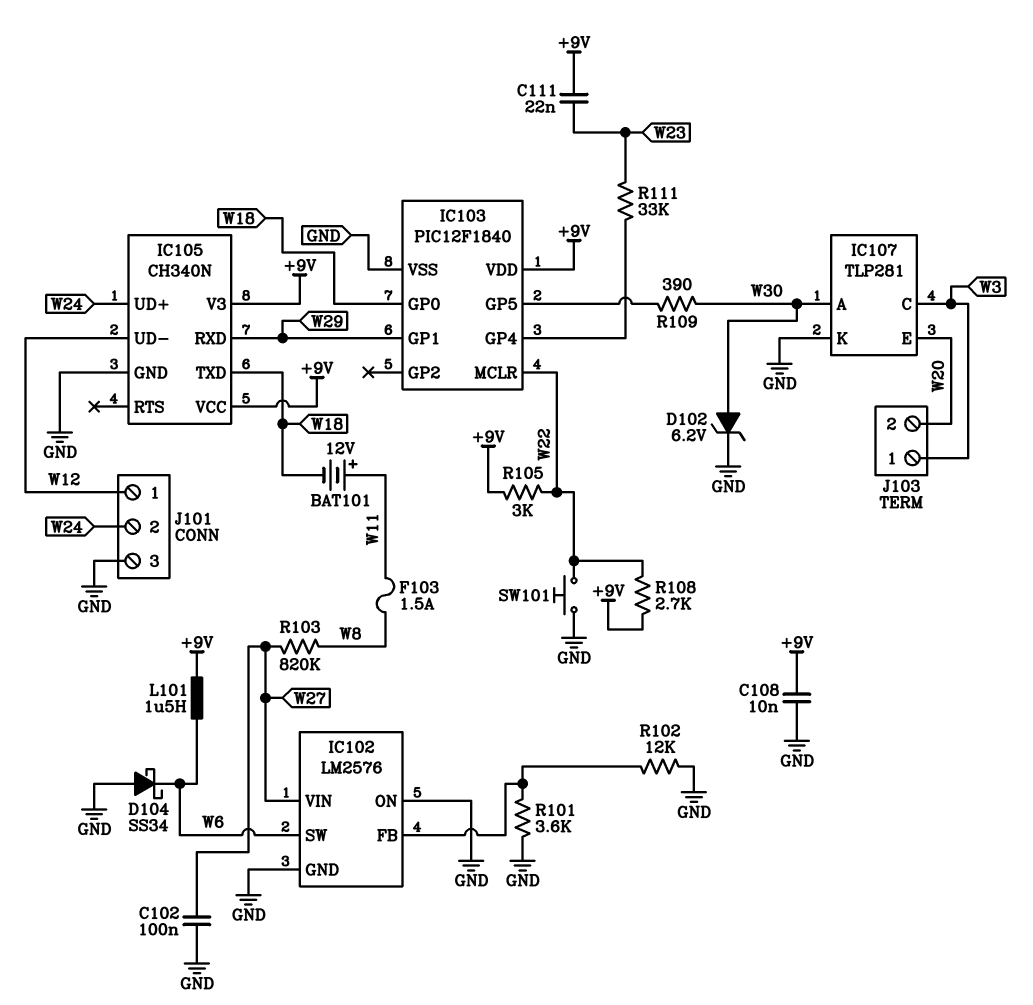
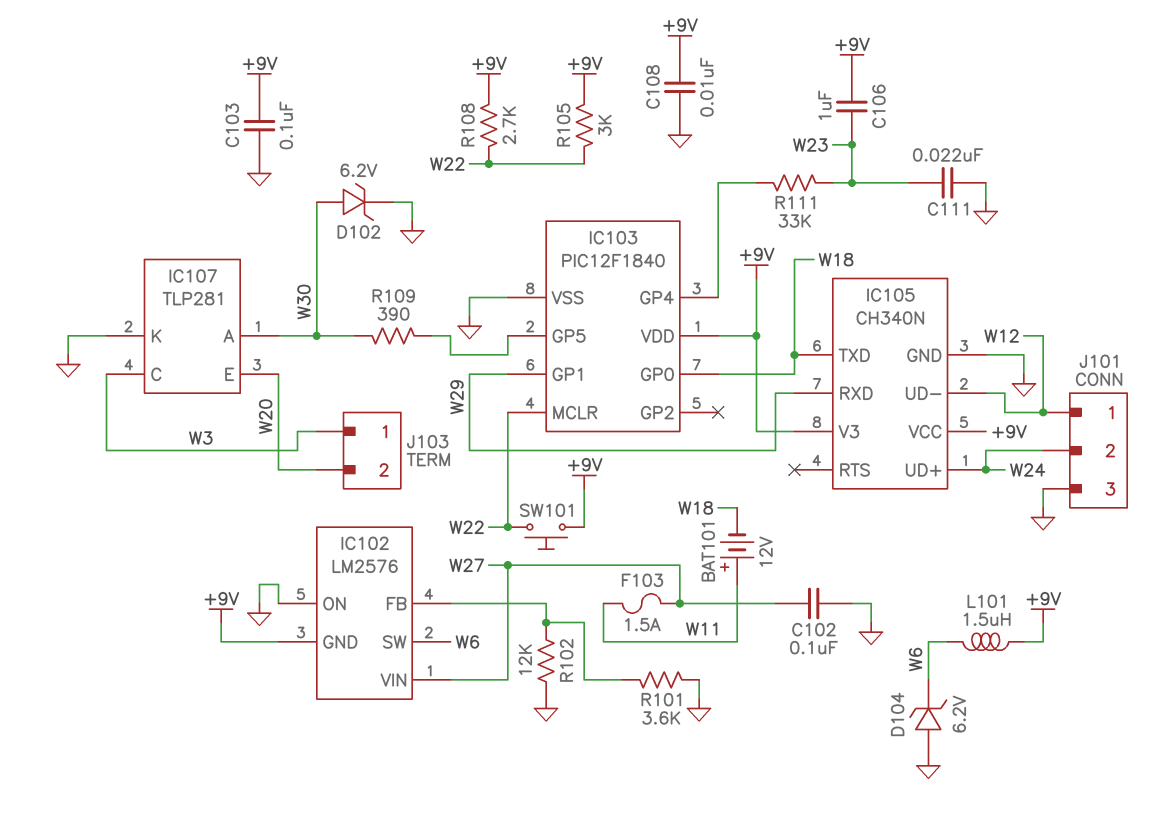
C103: none -> 100nF (+9V, GND)
C106: none -> 1uF (+9V, W23)
C111: 22nF (+9V, W23) -> 22nF (GND, W23)
D104: schottky SS34 (A GND, K W6) -> zener 6.2V (A GND, K W6)
F103: 1.5A (W8, W11) -> 1.5A (W11, W27)
IC102 pin GND: GND -> +9V
R103: 820k (W8, W27) -> none
SW101: button (GND, W22) -> button (+9V, W22)

